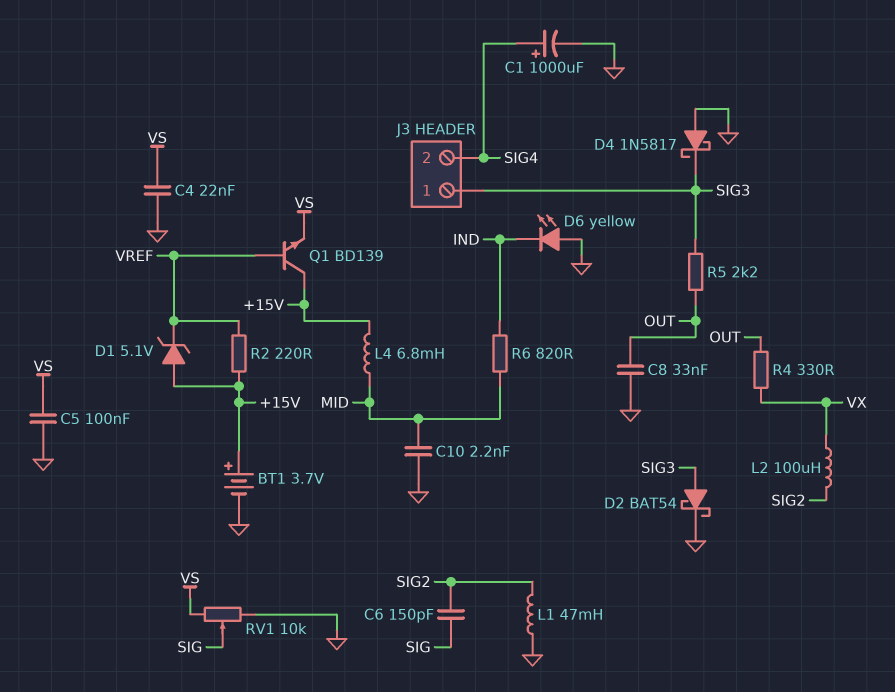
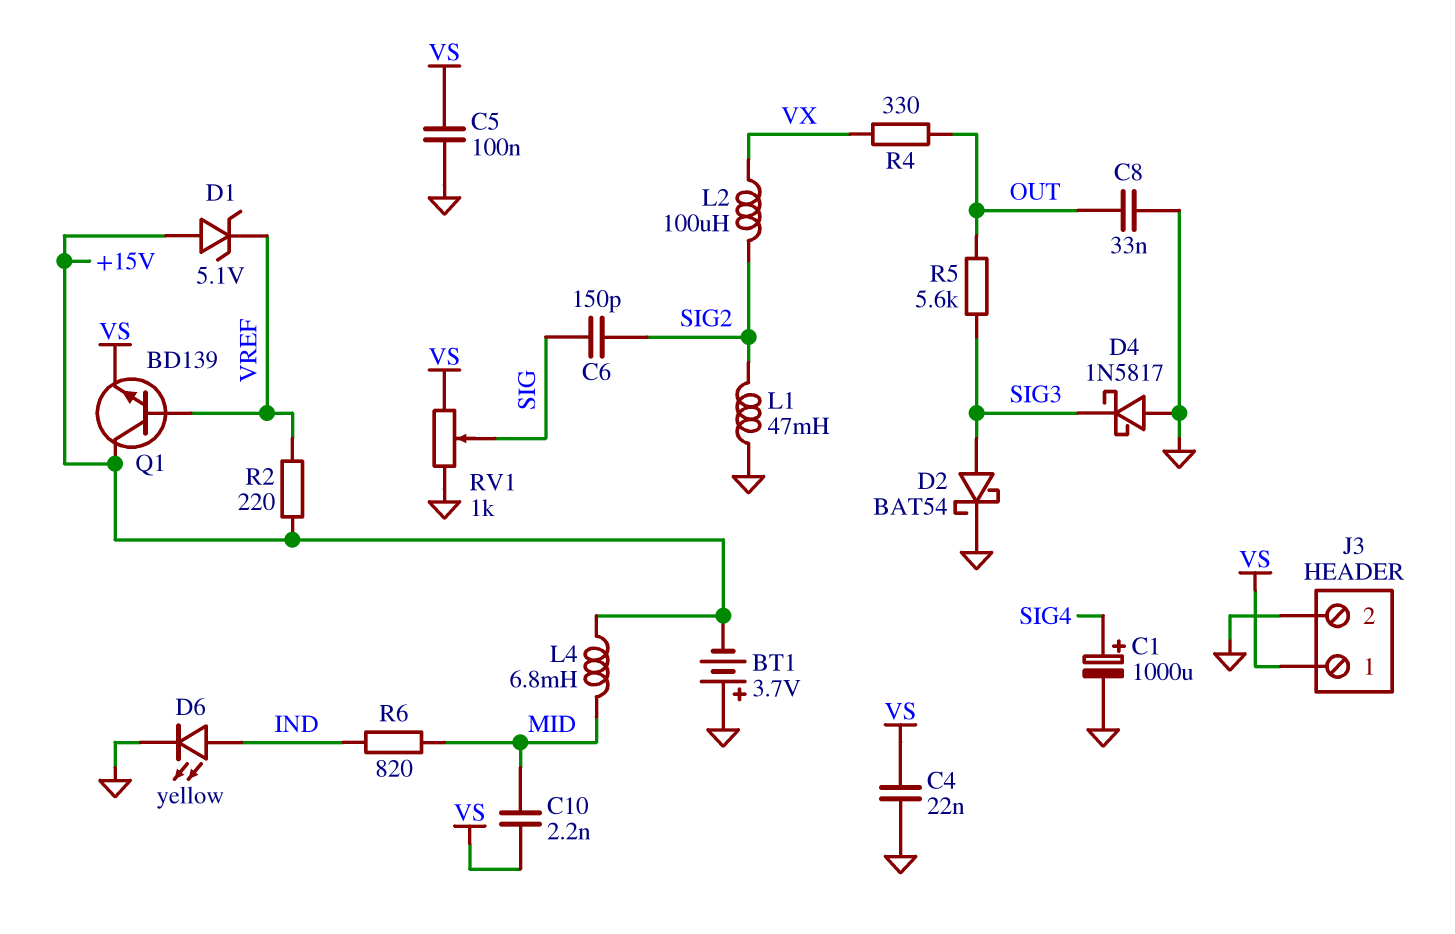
BT1: 3.7V (plus +15V, minus GND) -> 3.7V (plus GND, minus +15V)
C10: 2.2nF (GND, MID) -> 2.2nF (MID, VS)
D6: LED yellow (A GND, K IND) -> LED yellow (A IND, K GND)
J3 pin 1: SIG3 -> VS
J3 pin 2: SIG4 -> GND
R5: 2.2k (OUT, SIG3) -> 5.6k (OUT, SIG3)
RV1: 10k (GND, VS, wiper SIG) -> 1k (GND, VS, wiper SIG)

